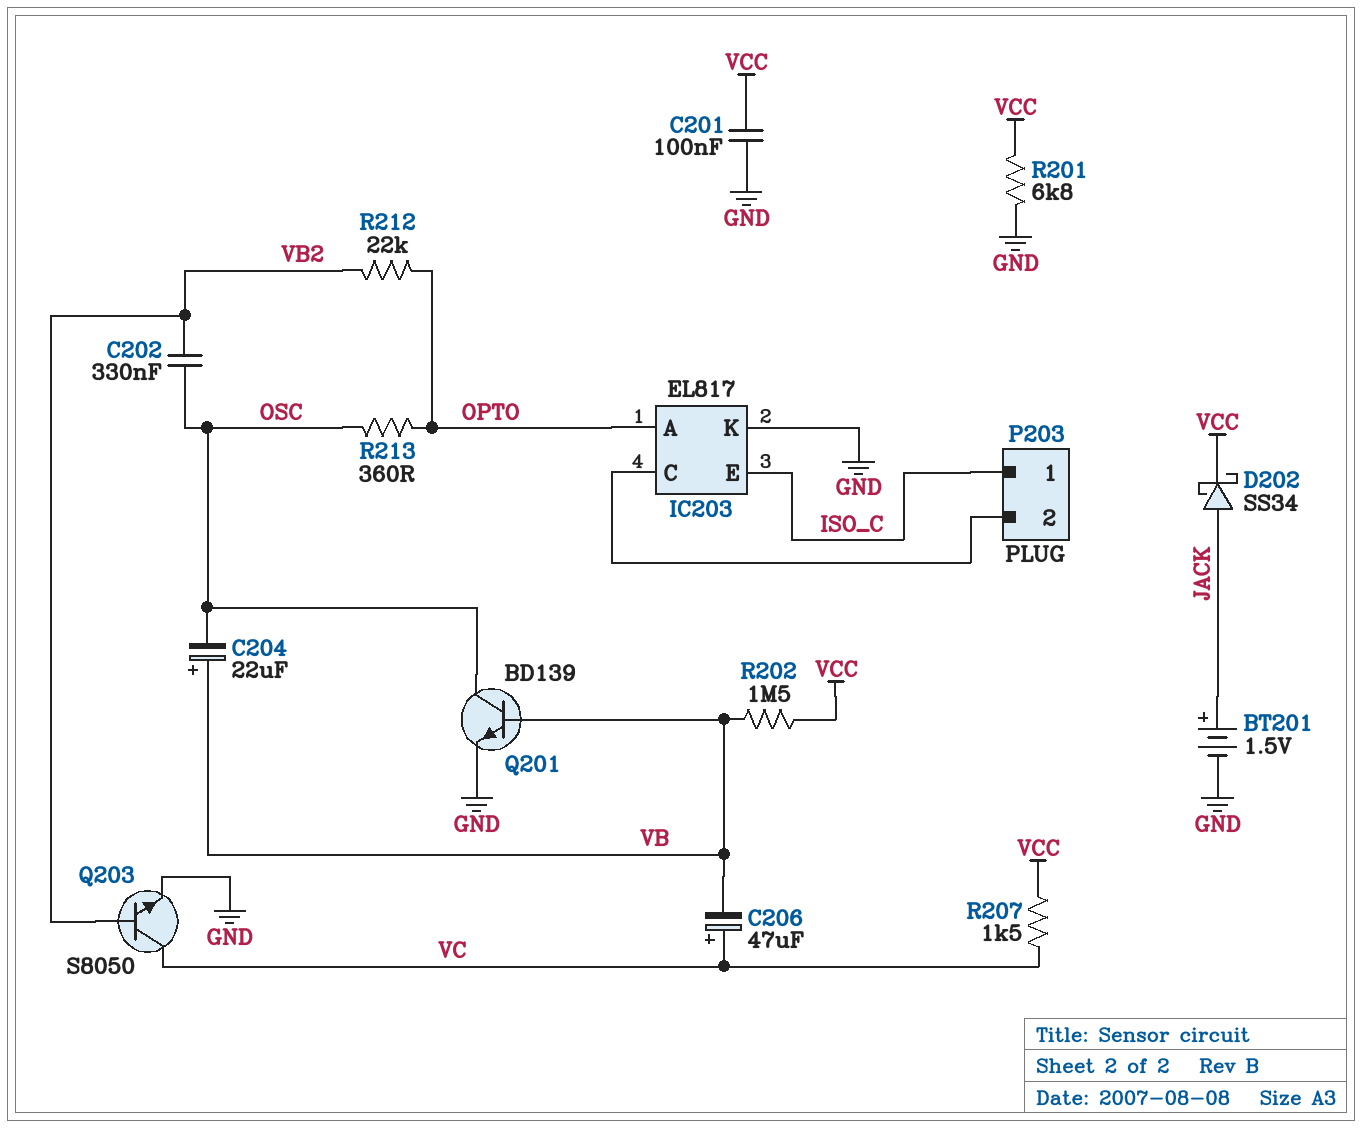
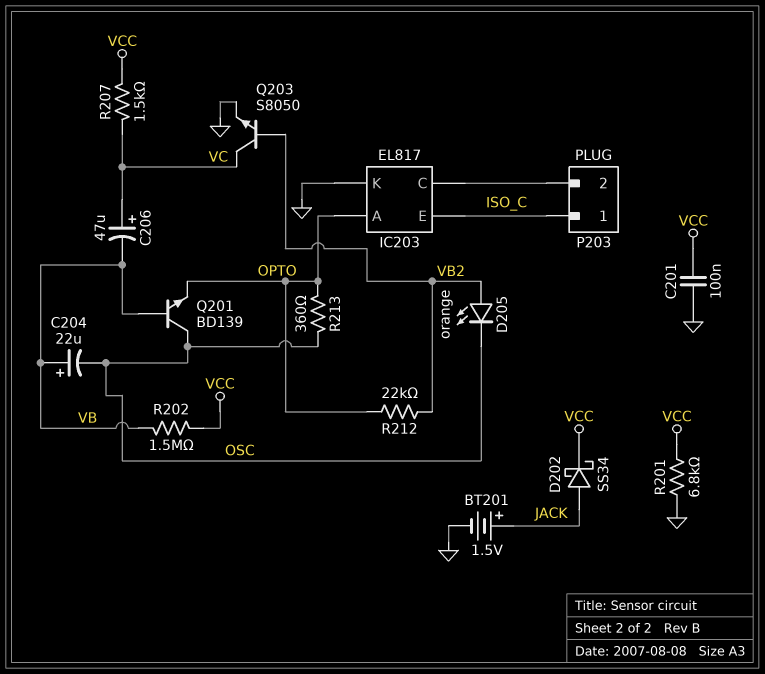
C202: 330nF (OSC, VB2) -> none
D205: none -> LED orange (A VB2, K OSC)
Q201: NPN BD139 (B VB, C OSC, E GND) -> NPN BD139 (B VB, C OSC, E OPTO)

